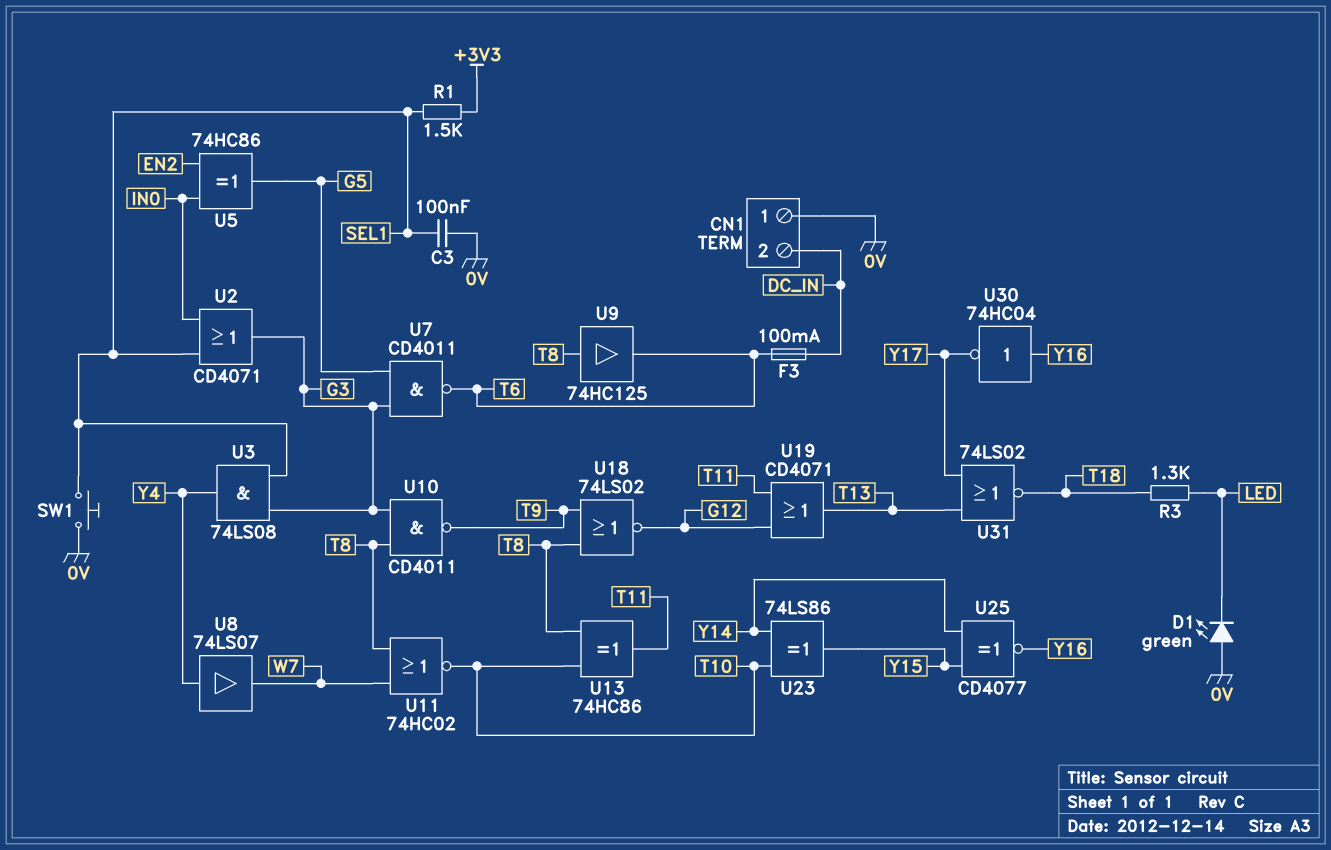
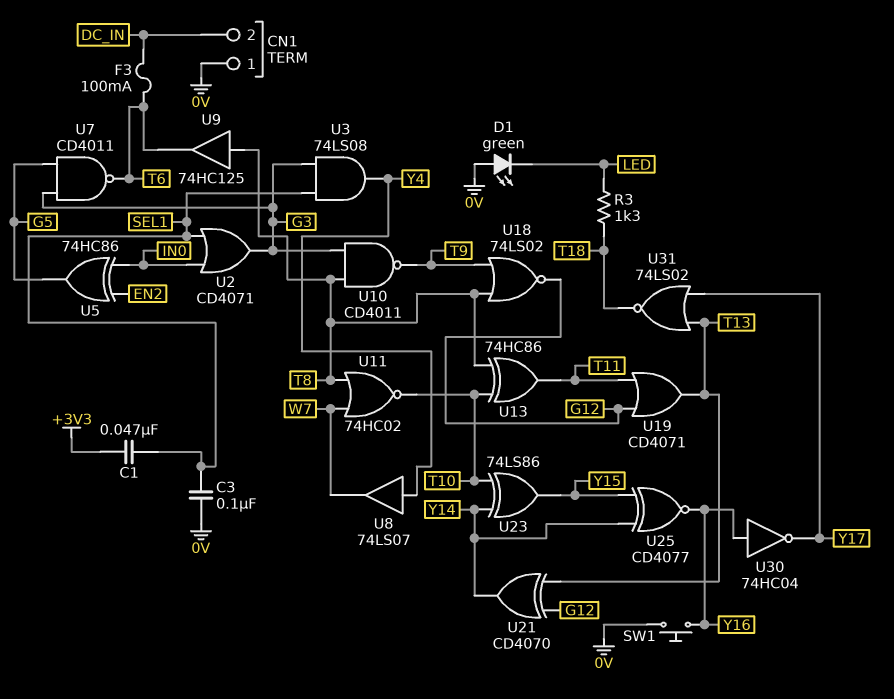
C1: none -> 47nF (+3V3, SEL1)
R1: 1.5k (+3V3, SEL1) -> none
SW1: button (0V, SEL1) -> button (0V, Y16)
U21: none -> XOR CD4070 (in G12, in T13, out Y14)

